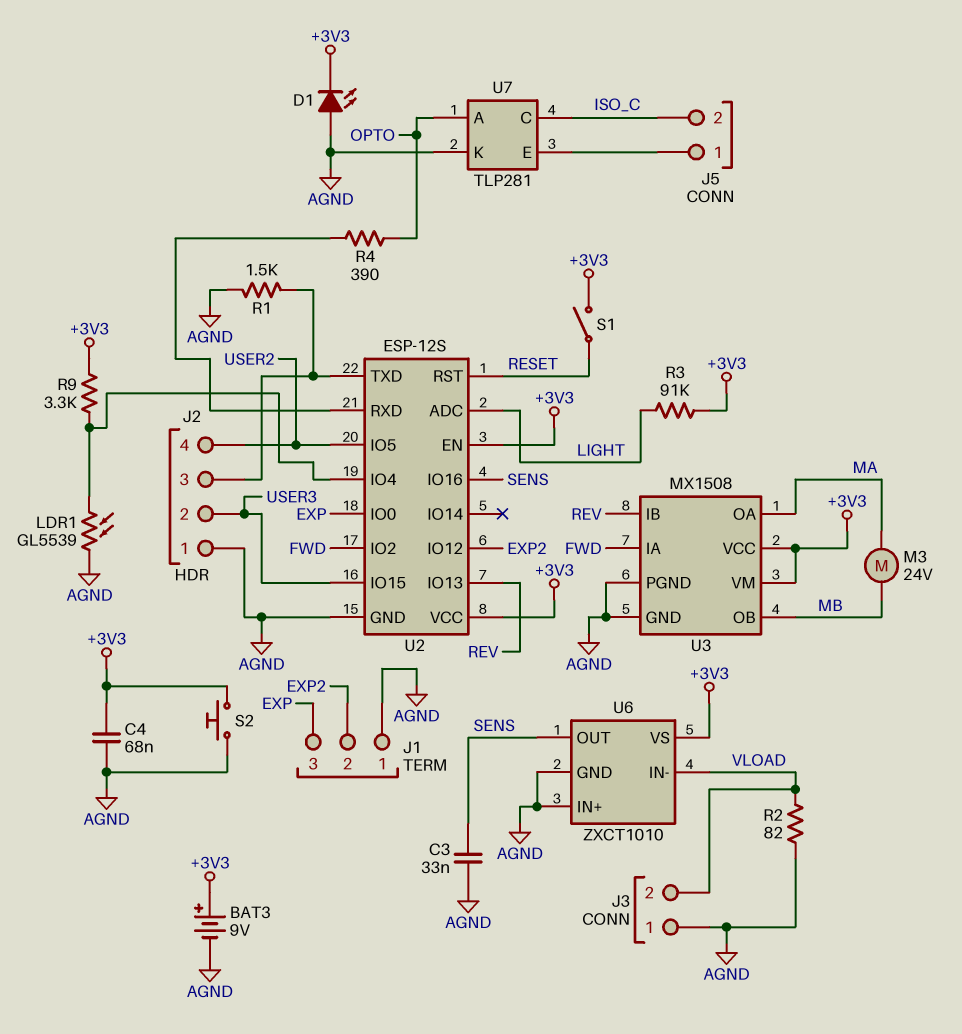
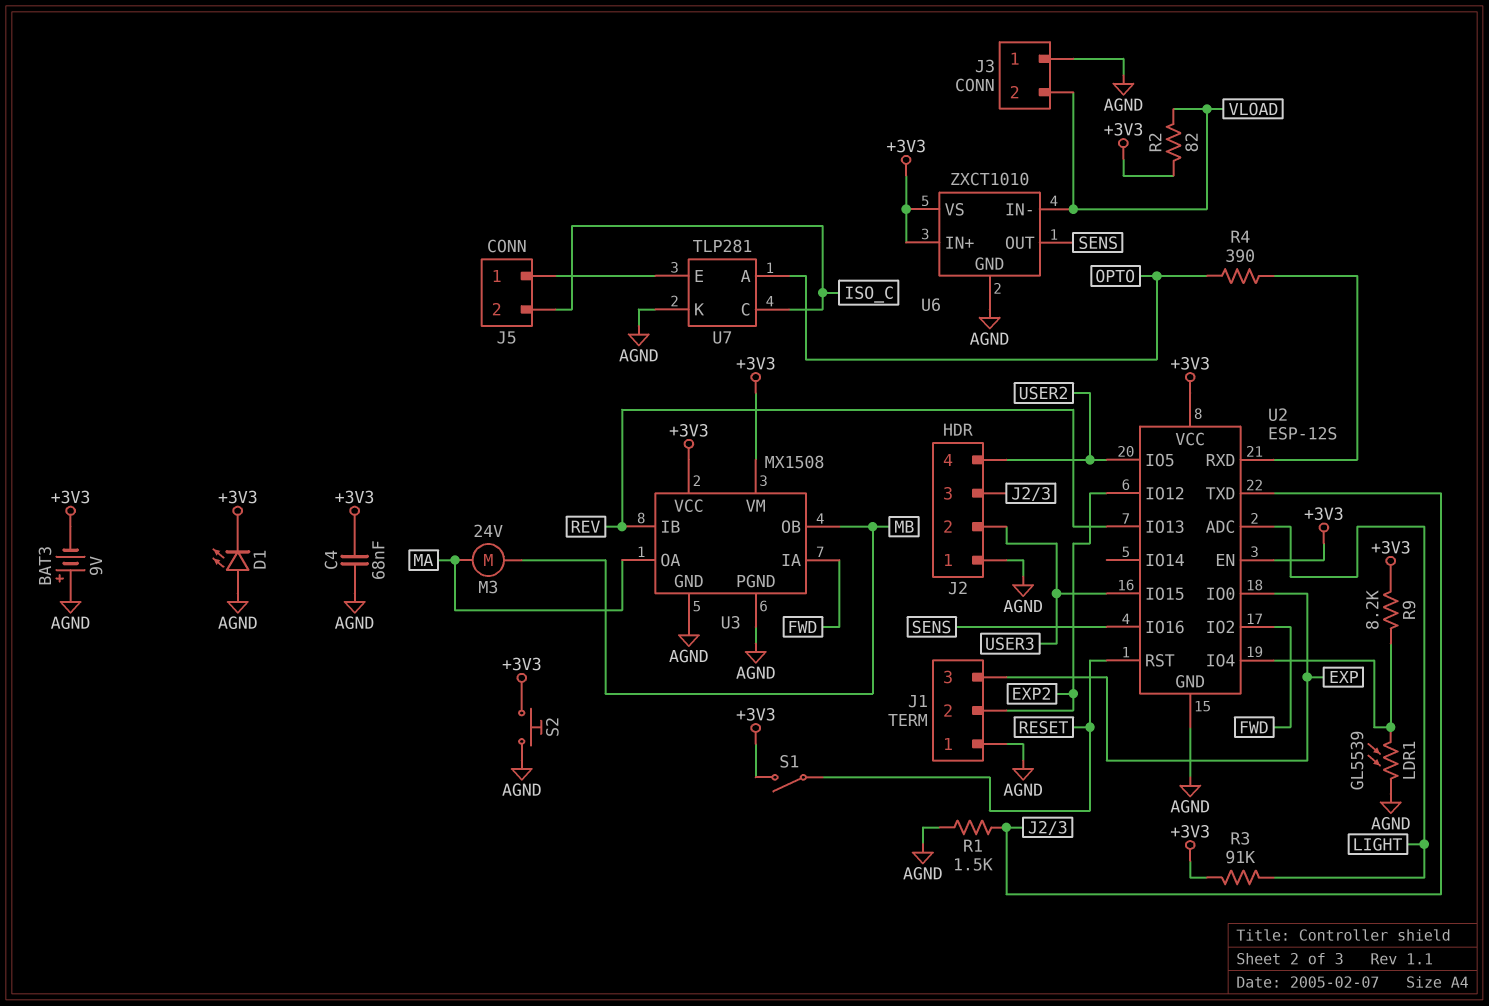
BAT3: 9V (plus +3V3, minus AGND) -> 9V (plus AGND, minus +3V3)
C3: 33nF (AGND, SENS) -> none
R2: 82 (AGND, VLOAD) -> 82 (+3V3, VLOAD)
R9: 3.3k (+3V3, U2/IO4) -> 8.2k (+3V3, U2/IO4)
U6 pin IN+: AGND -> +3V3

